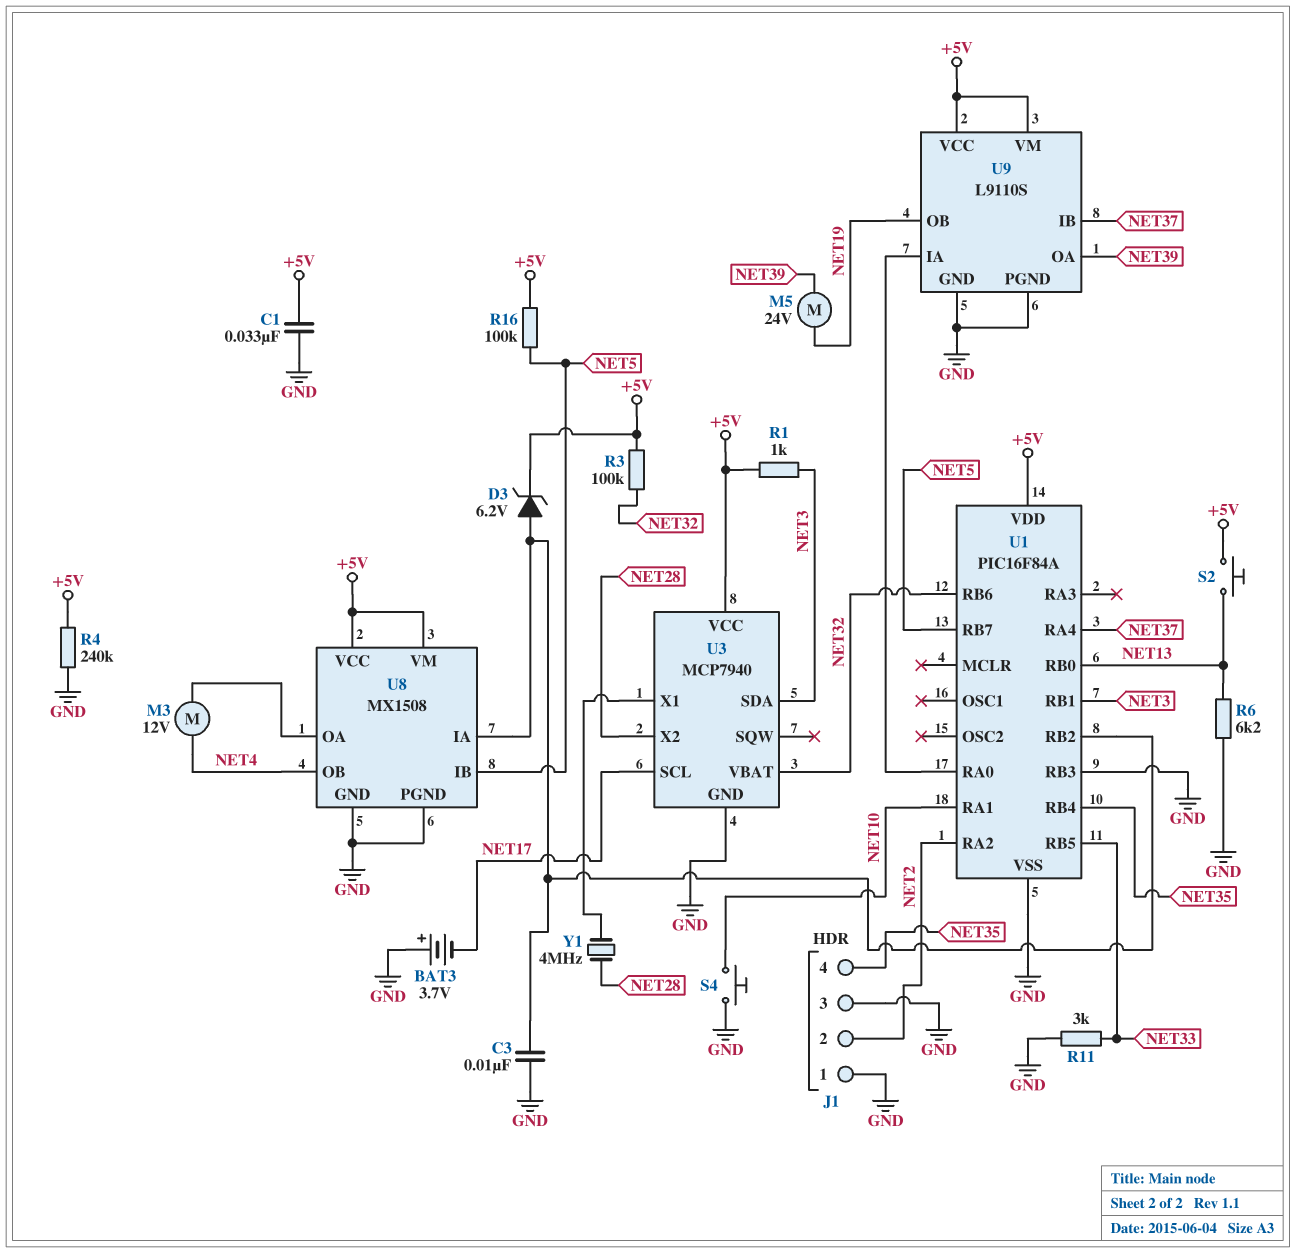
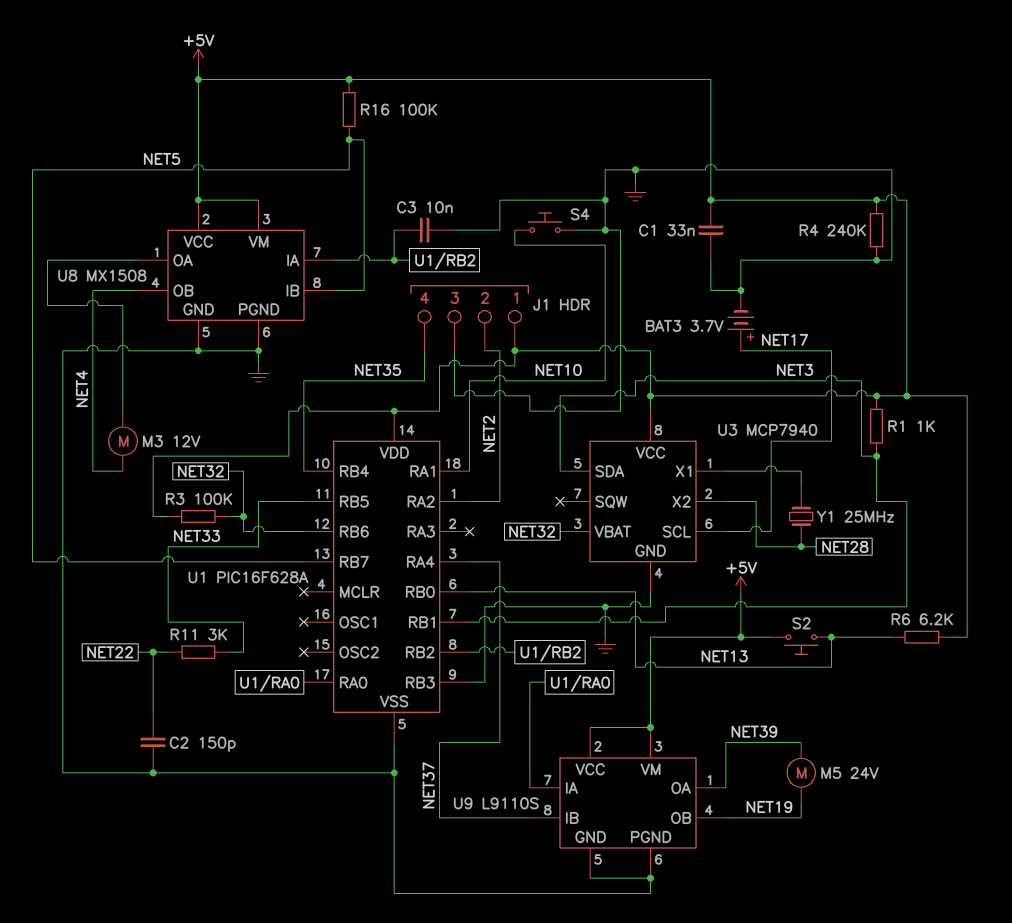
BAT3: 3.7V (plus GND, minus NET17) -> 3.7V (plus NET17, minus GND)
C2: none -> 150pF (GND, NET22)
D3: zener 6.2V (A U1/RB2, K +5V) -> none
J1 pin 1: GND -> +5V
R6: 6.2k (GND, NET13) -> 6.2k (+5V, NET13)
R11: 3k (GND, NET33) -> 3k (NET22, NET33)
U1: PIC16F84A -> PIC16F628A
Y1: 4MHz (NET28, U3/X1) -> 25MHz (NET28, U3/X1)

